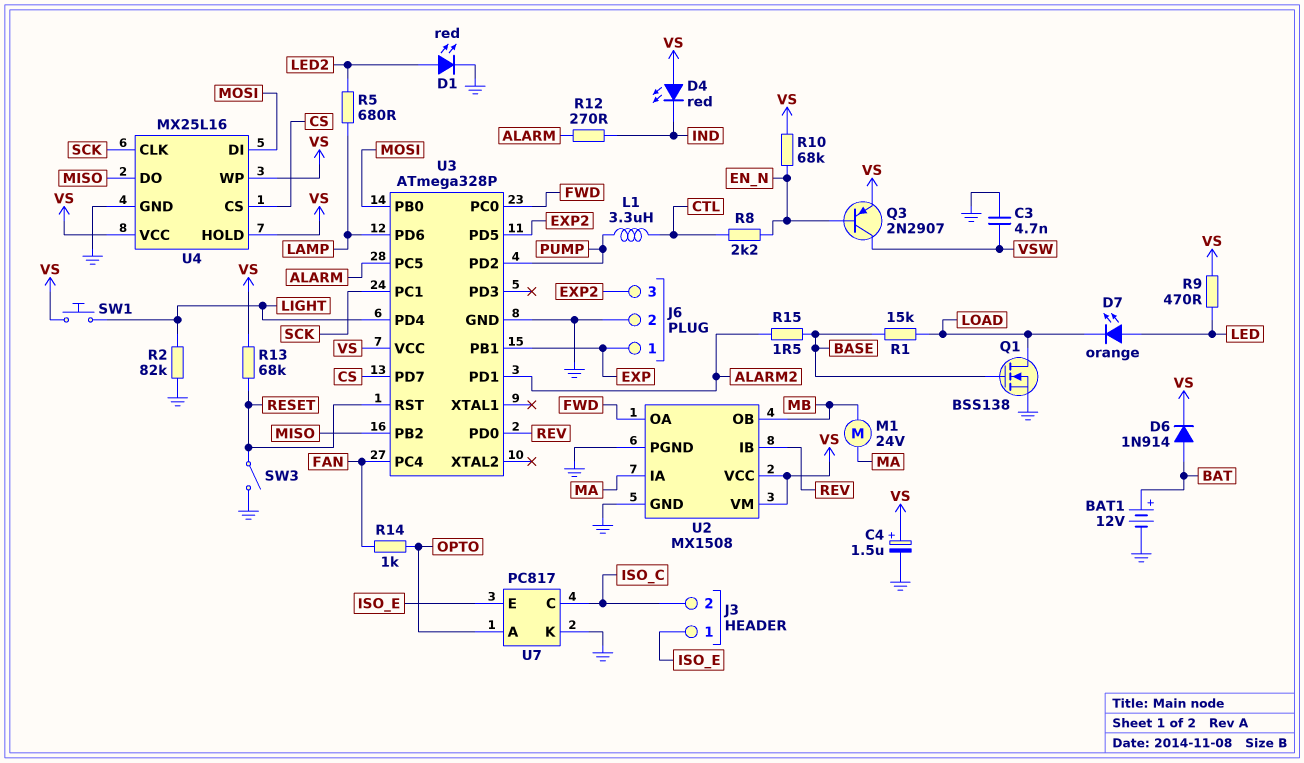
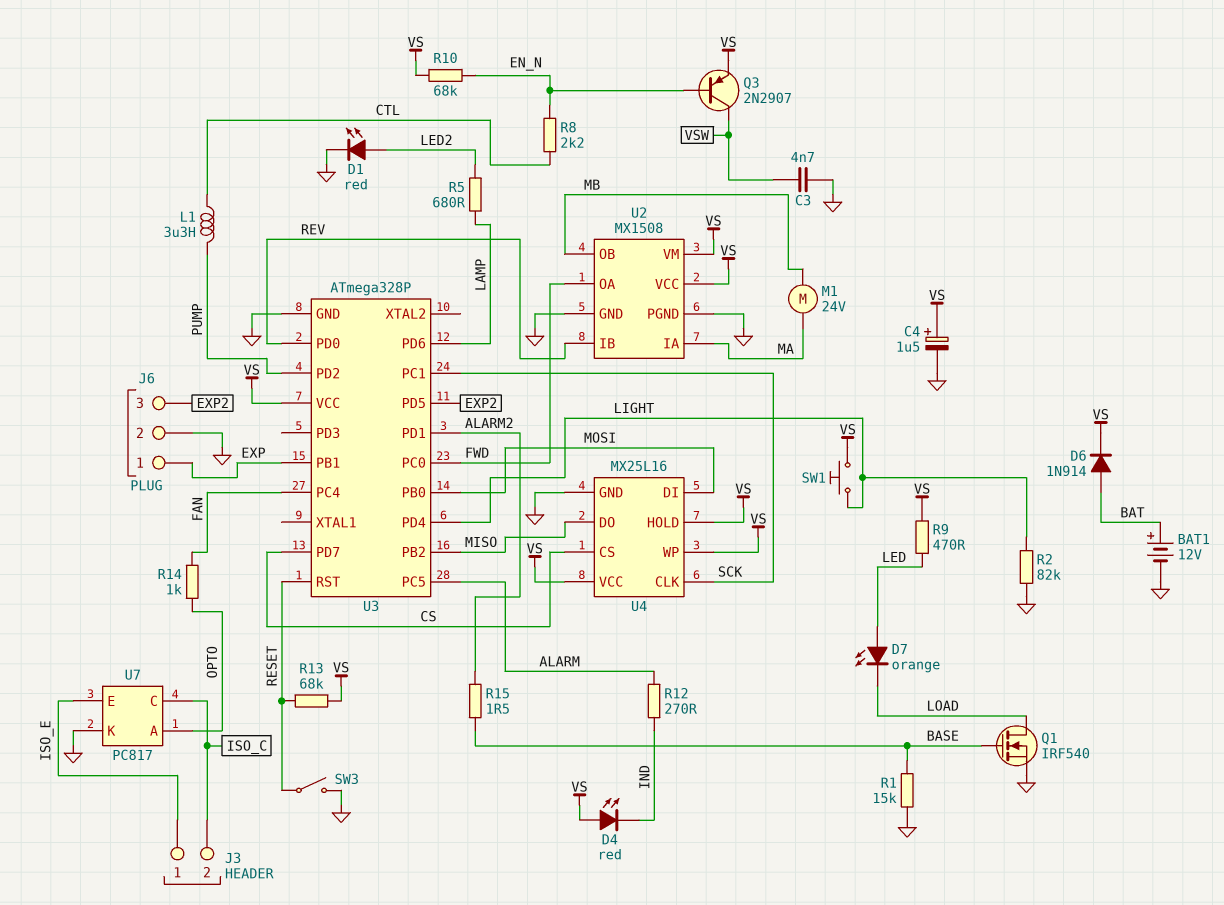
Q1: NMOS BSS138 (G BASE, D LOAD, S GND) -> NMOS IRF540 (G BASE, D LOAD, S GND)
R1: 15k (BASE, LOAD) -> 15k (BASE, GND)

